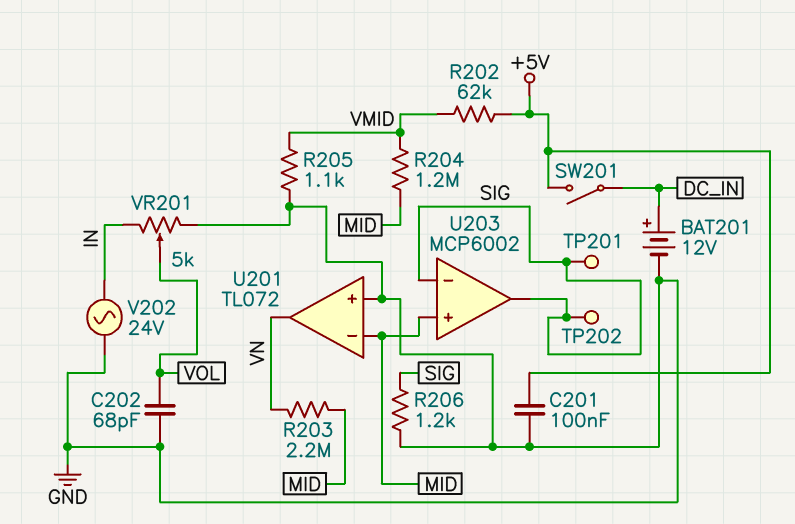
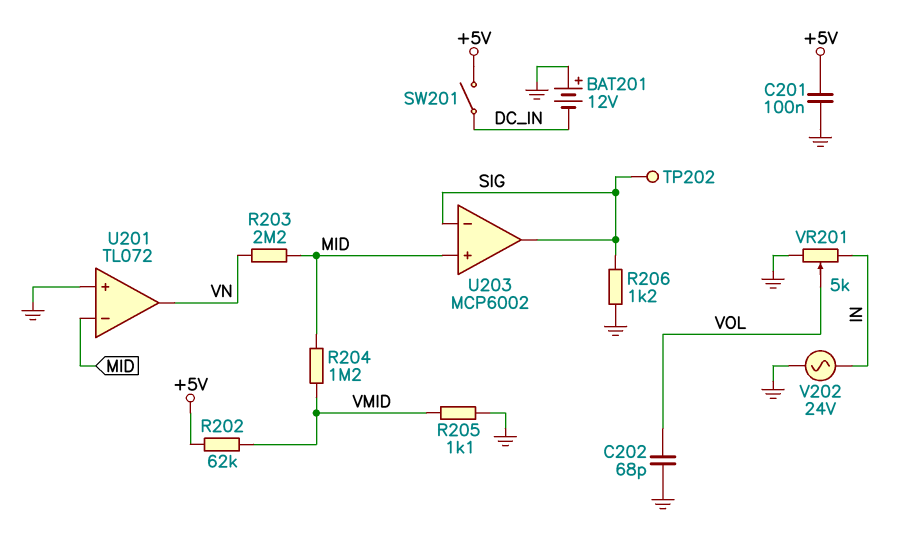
BAT201: 12V (plus DC_IN, minus GND) -> 12V (plus GND, minus DC_IN)
TP201: test point (SIG) -> none

